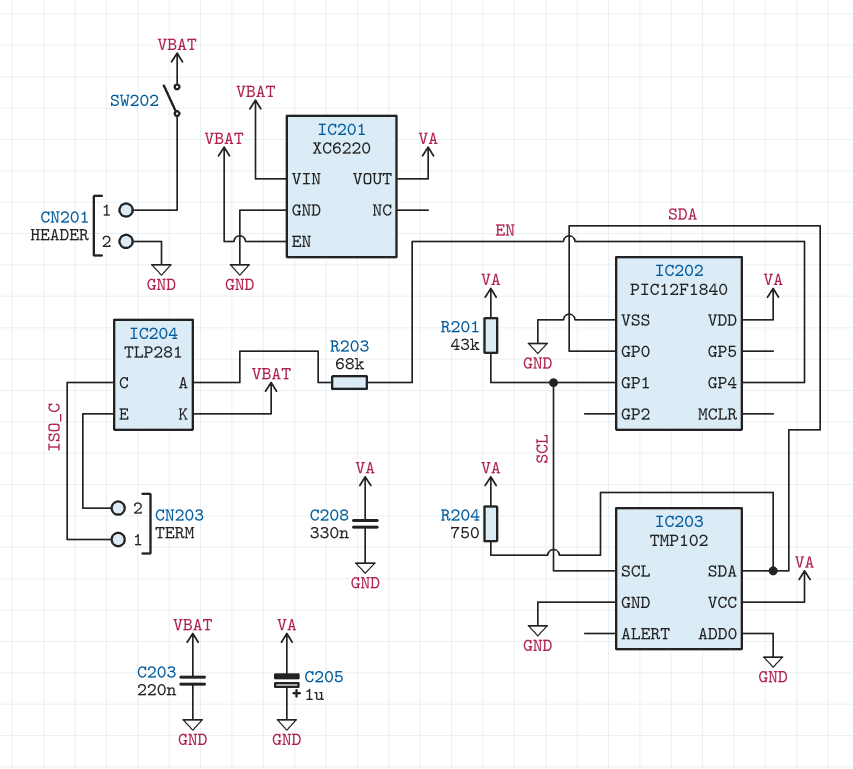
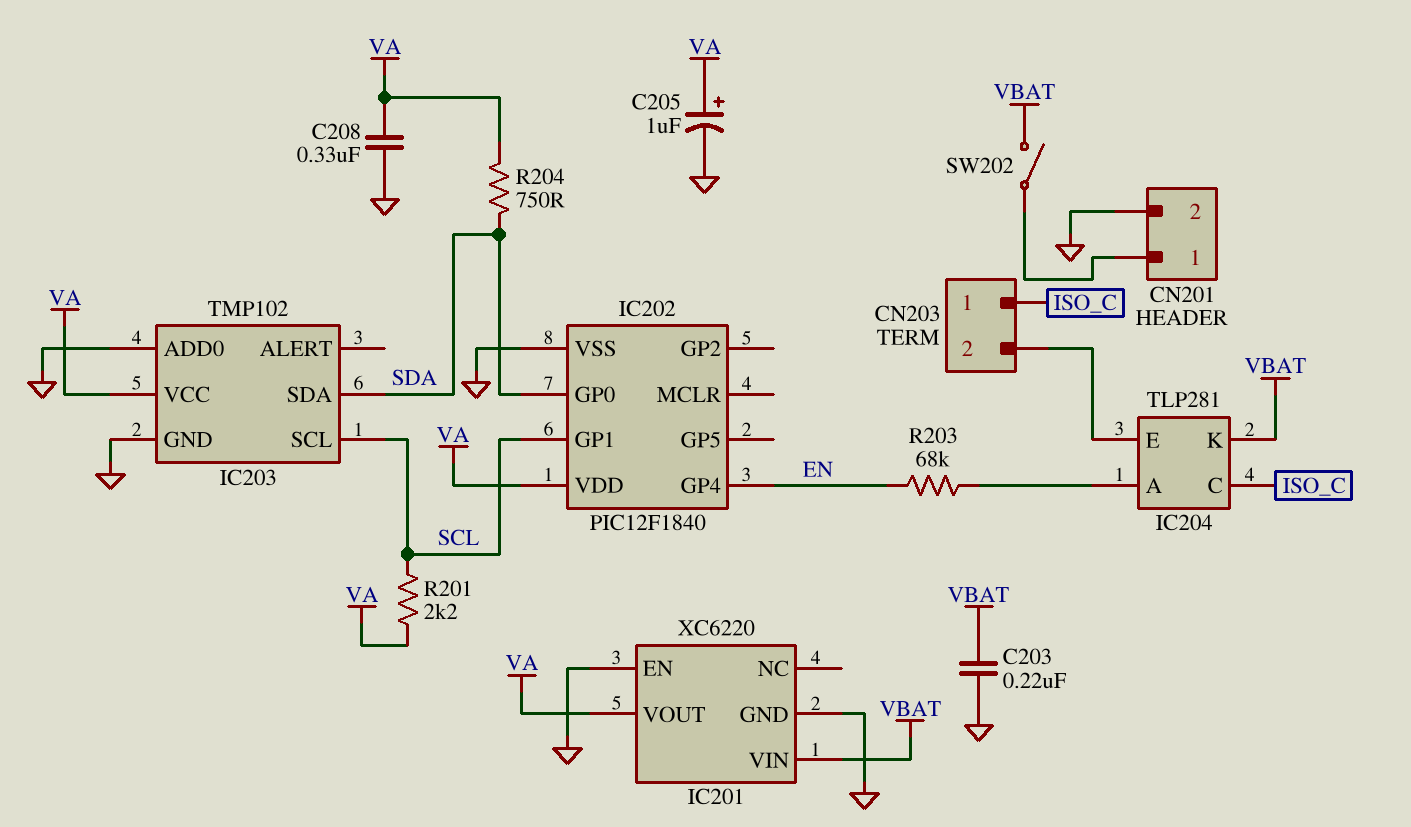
C205: 1uF (plus GND, minus VA) -> 1uF (plus VA, minus GND)
IC201 pin EN: VBAT -> GND
R201: 43k (SCL, VA) -> 2.2k (SCL, VA)

